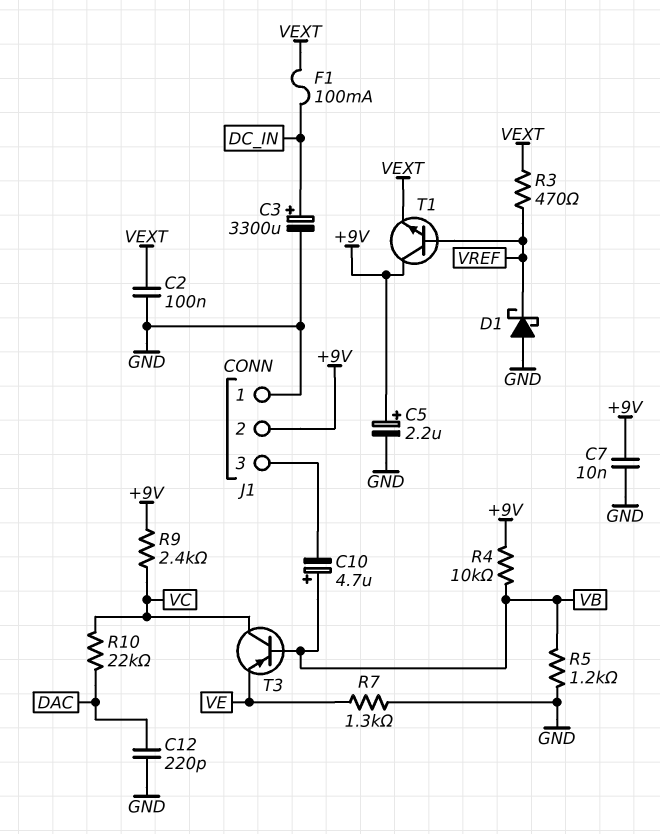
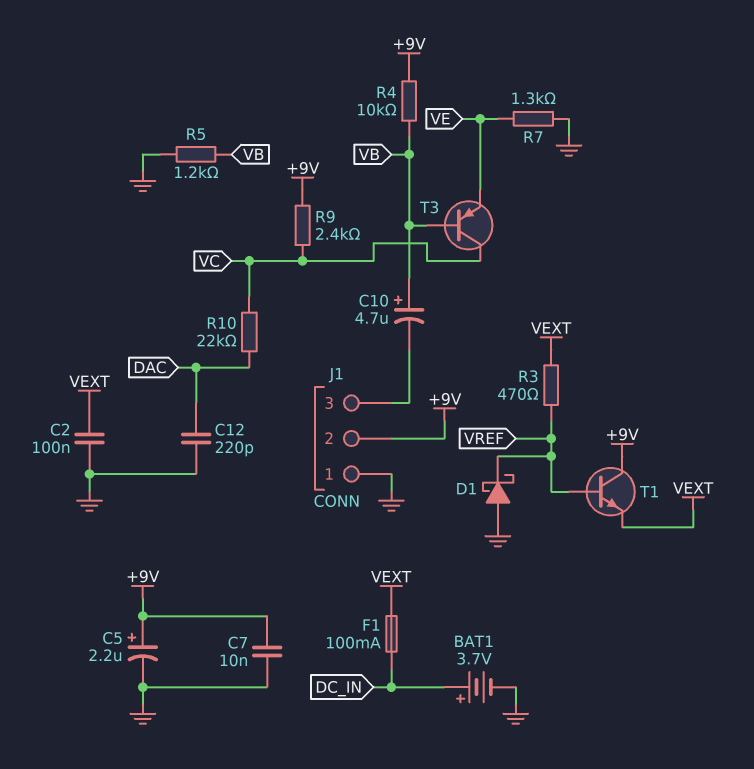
BAT1: none -> 3.7V (plus DC_IN, minus GND)
C3: 3300uF (plus DC_IN, minus GND) -> none

